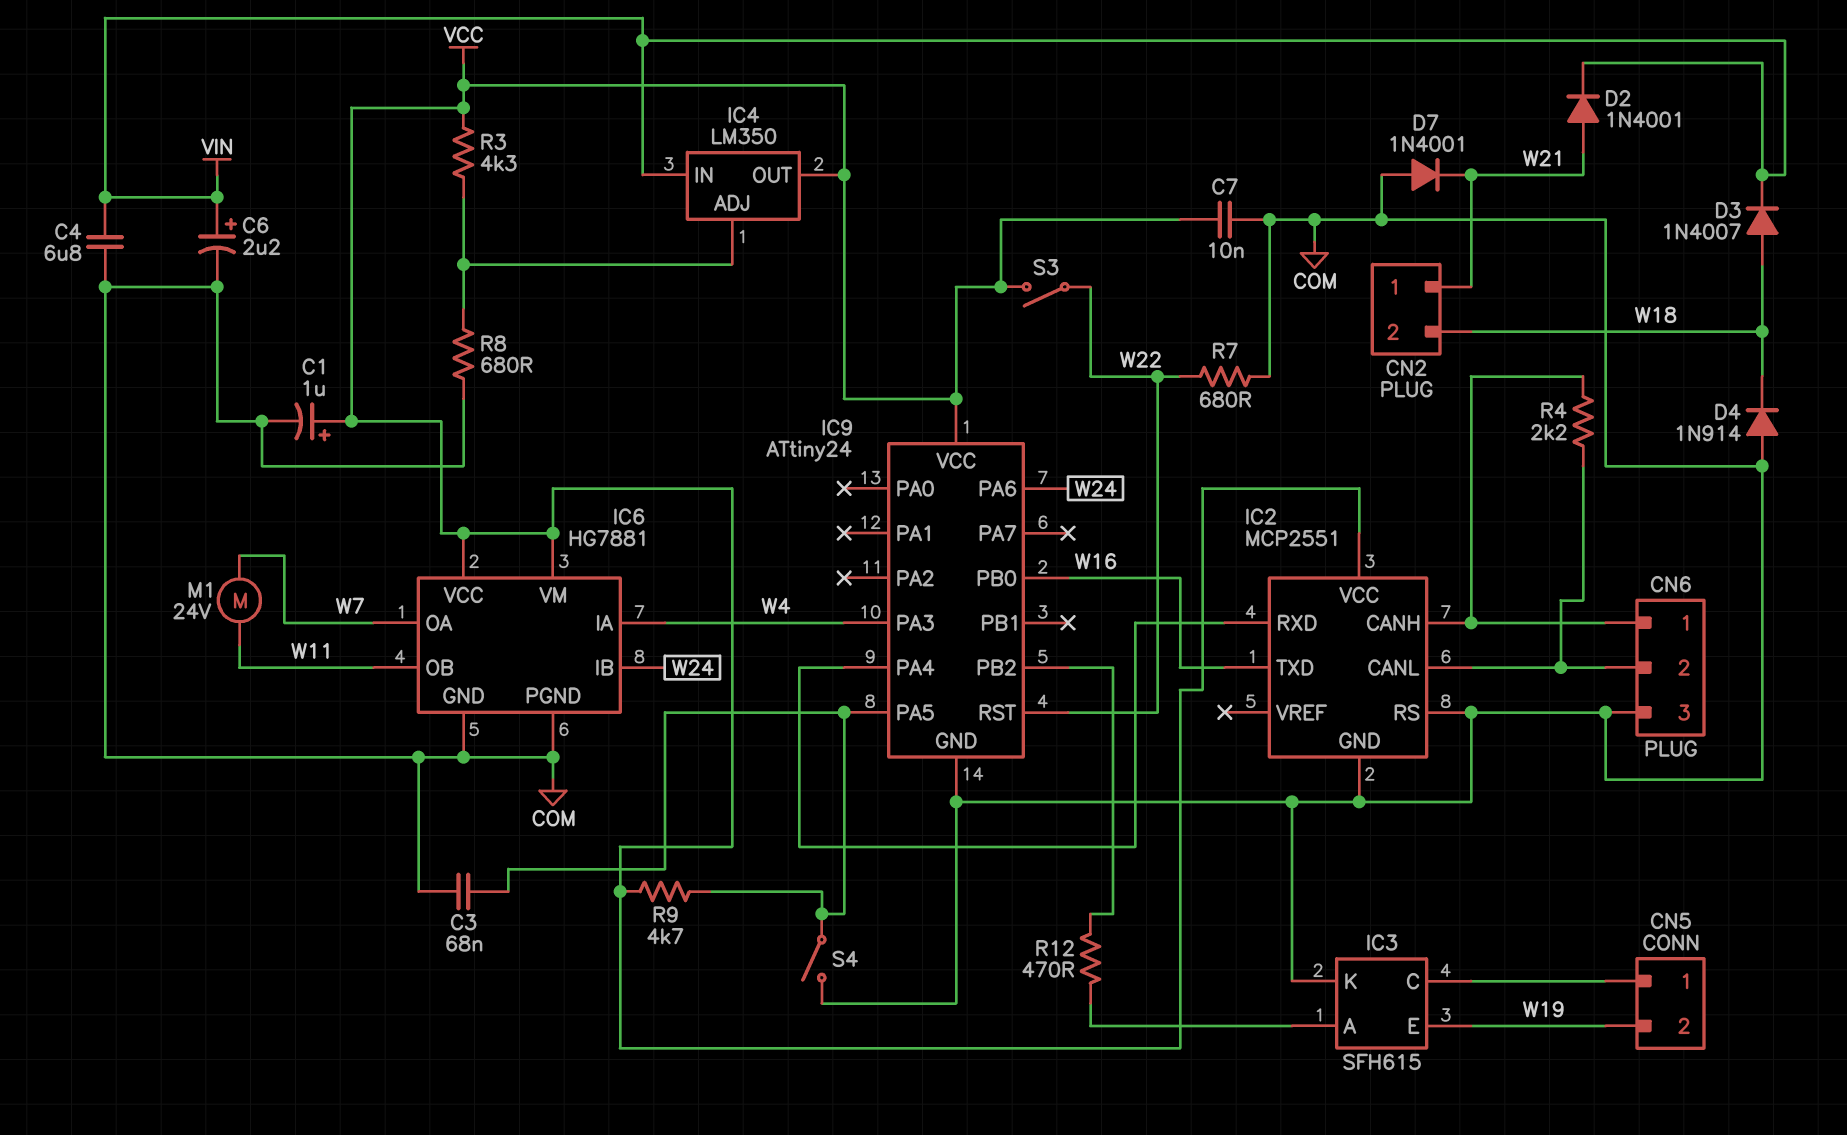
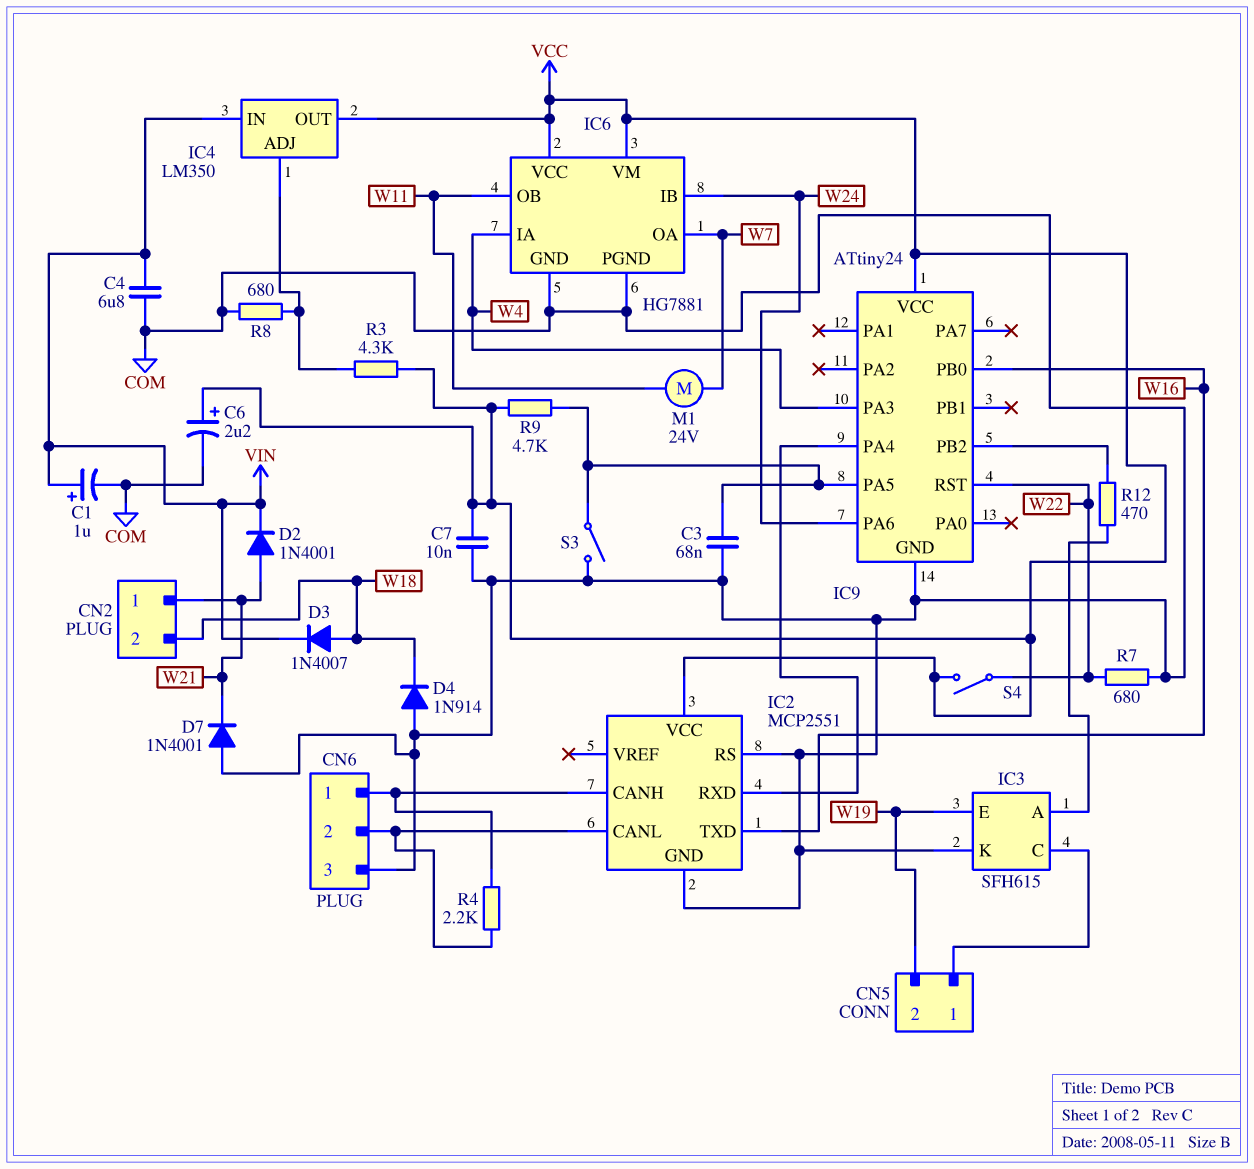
C1: 1uF (plus VCC, minus COM) -> 1uF (plus VIN, minus COM)
C6: 2.2uF (plus VIN, minus COM) -> 2.2uF (plus VCC, minus COM)
S3: switch (VCC, W22) -> switch (COM, IC9/PA5)
S4: switch (COM, IC9/PA5) -> switch (VCC, W22)

